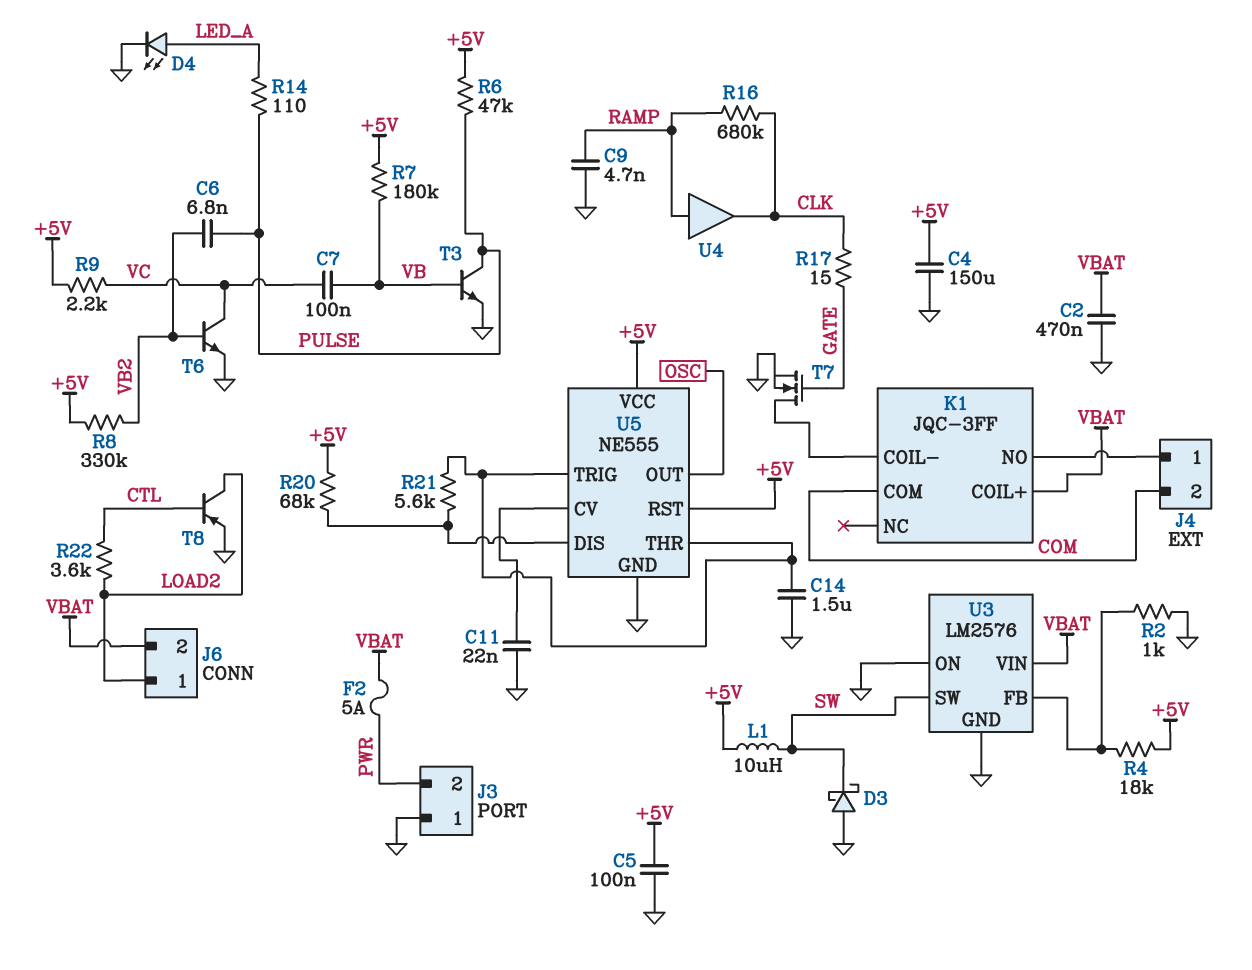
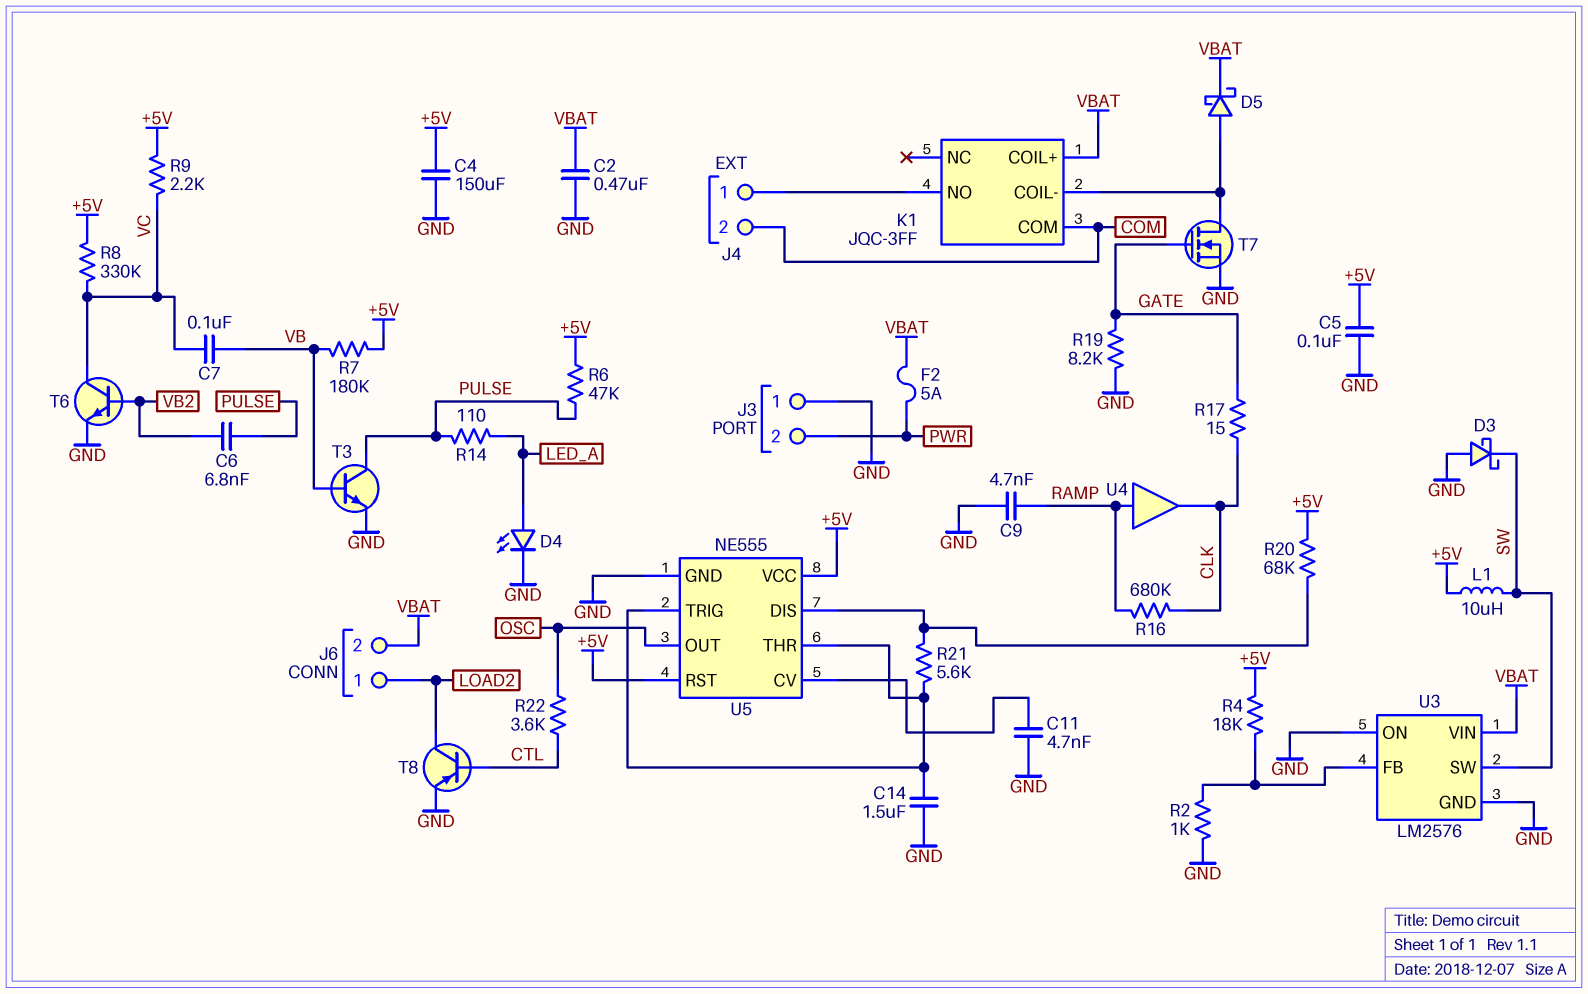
C11: 22nF (GND, U5/CV) -> 4.7nF (GND, U5/CV)
D5: none -> schottky (A K1/COIL-, K VBAT)
R8: 330k (+5V, VB2) -> 330k (+5V, VC)
R19: none -> 8.2k (GATE, GND)
R22: 3.6k (CTL, LOAD2) -> 3.6k (CTL, OSC)

